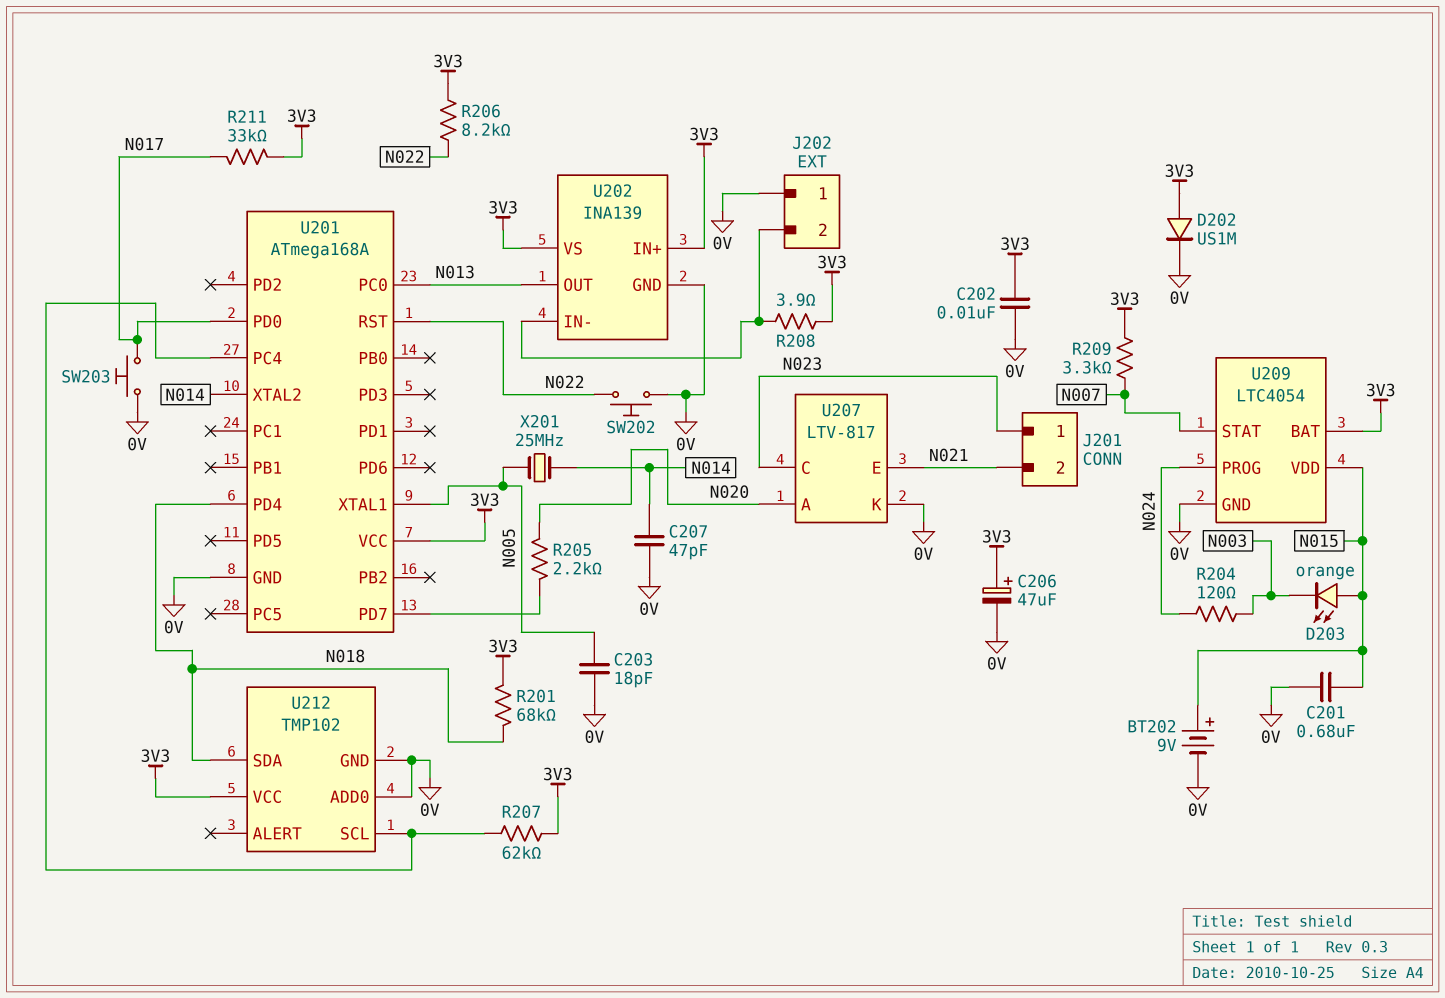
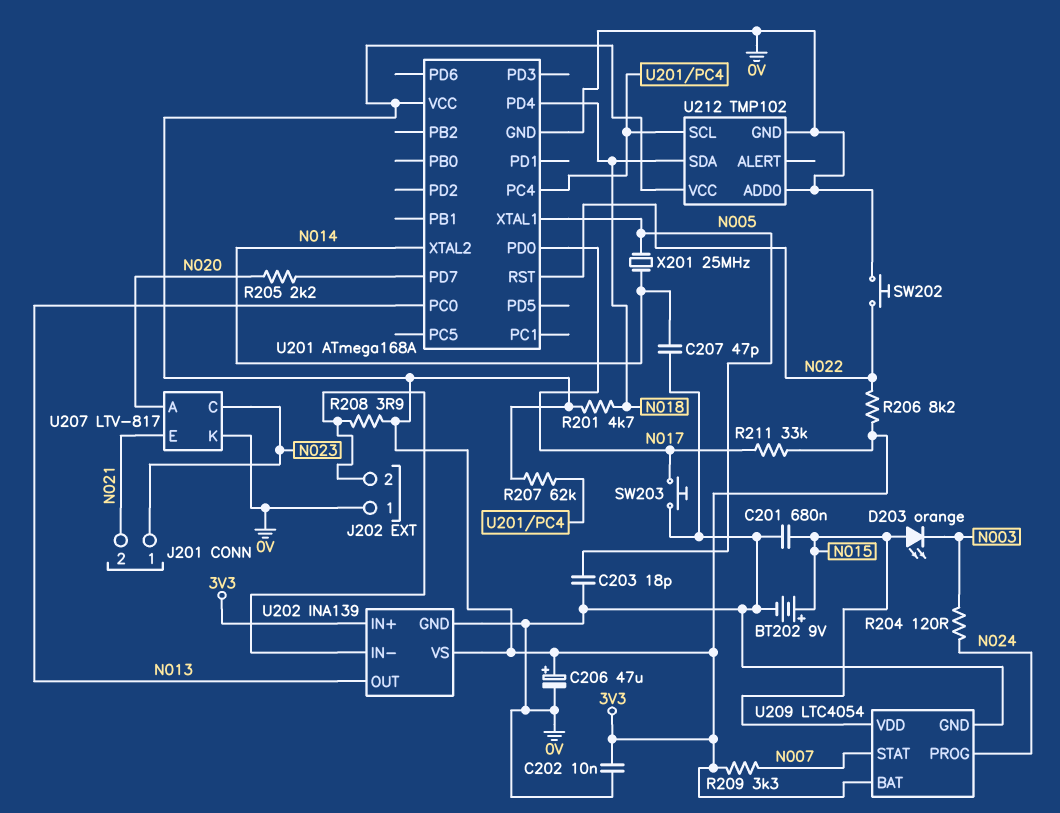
D202: diode US1M (A 3V3, K 0V) -> none
R201: 68k (3V3, N018) -> 4.7k (3V3, N018)

